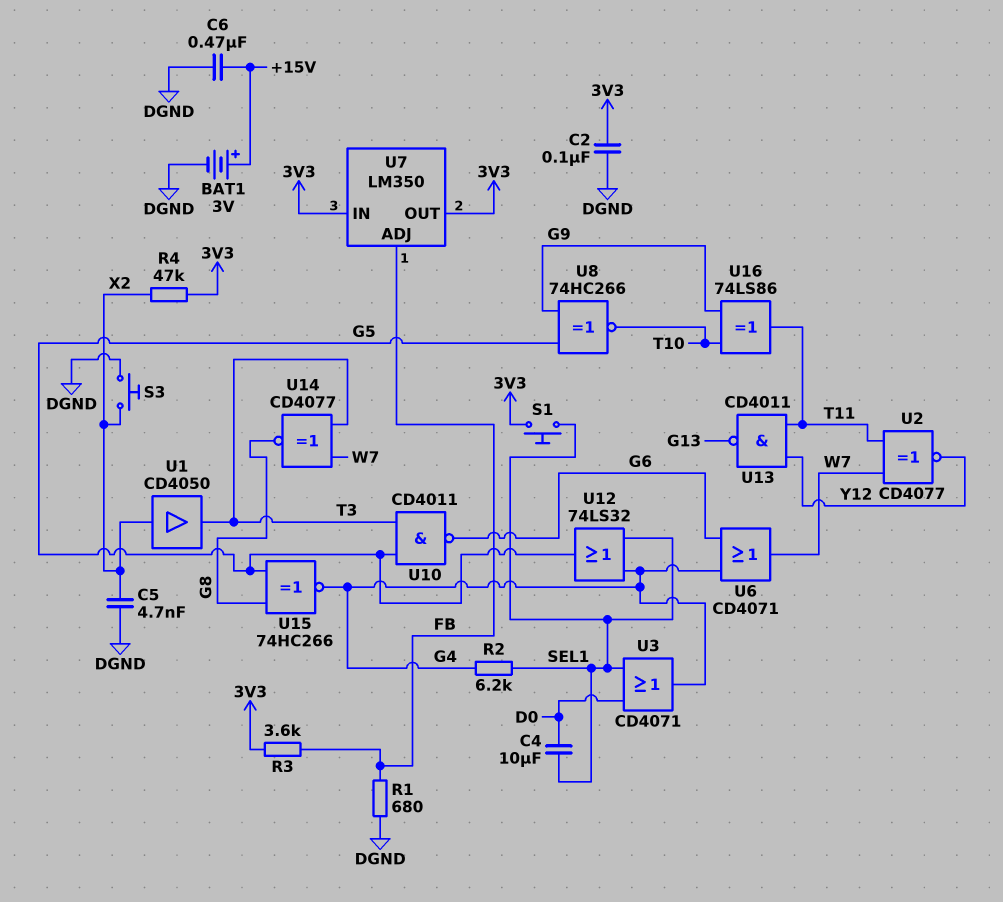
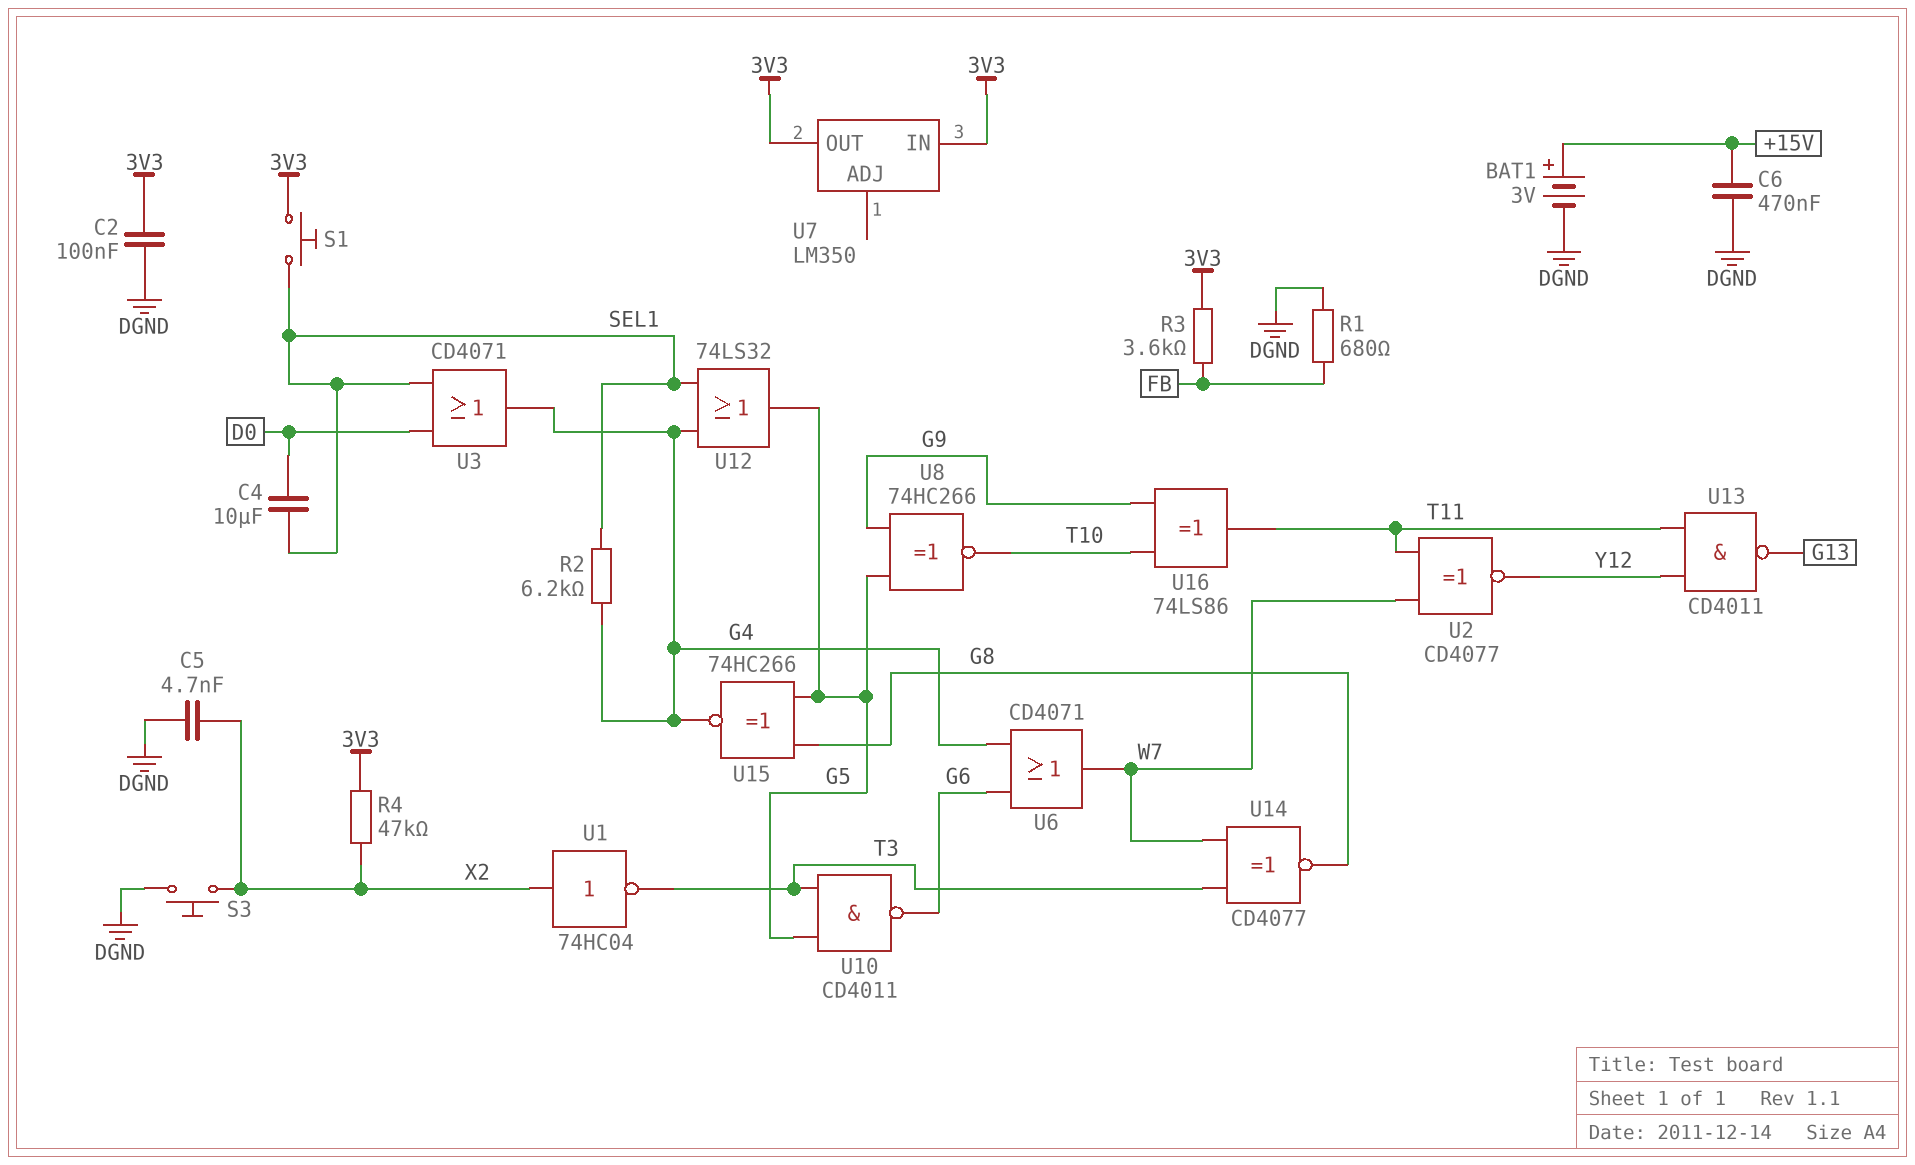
U1: buffer CD4050 (in X2, out T3) -> NOT 74HC04 (in X2, out T3)
U7 pin ADJ: FB -> none

